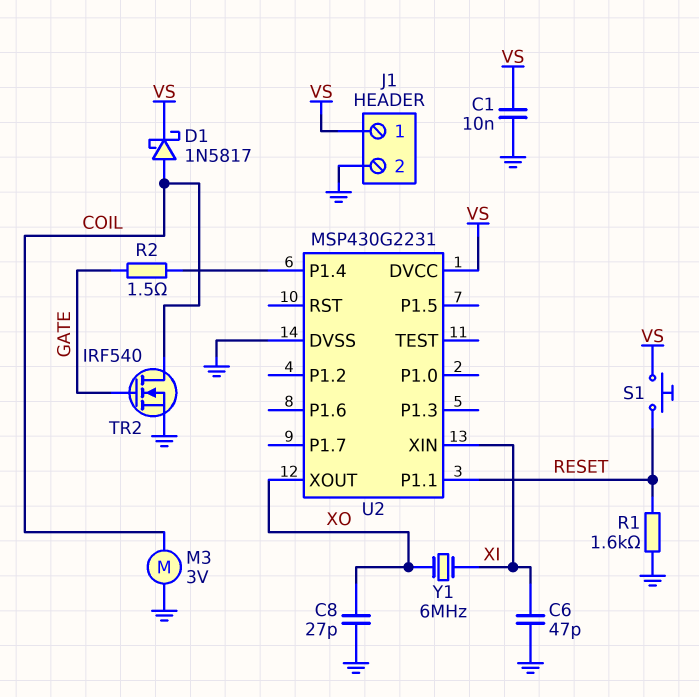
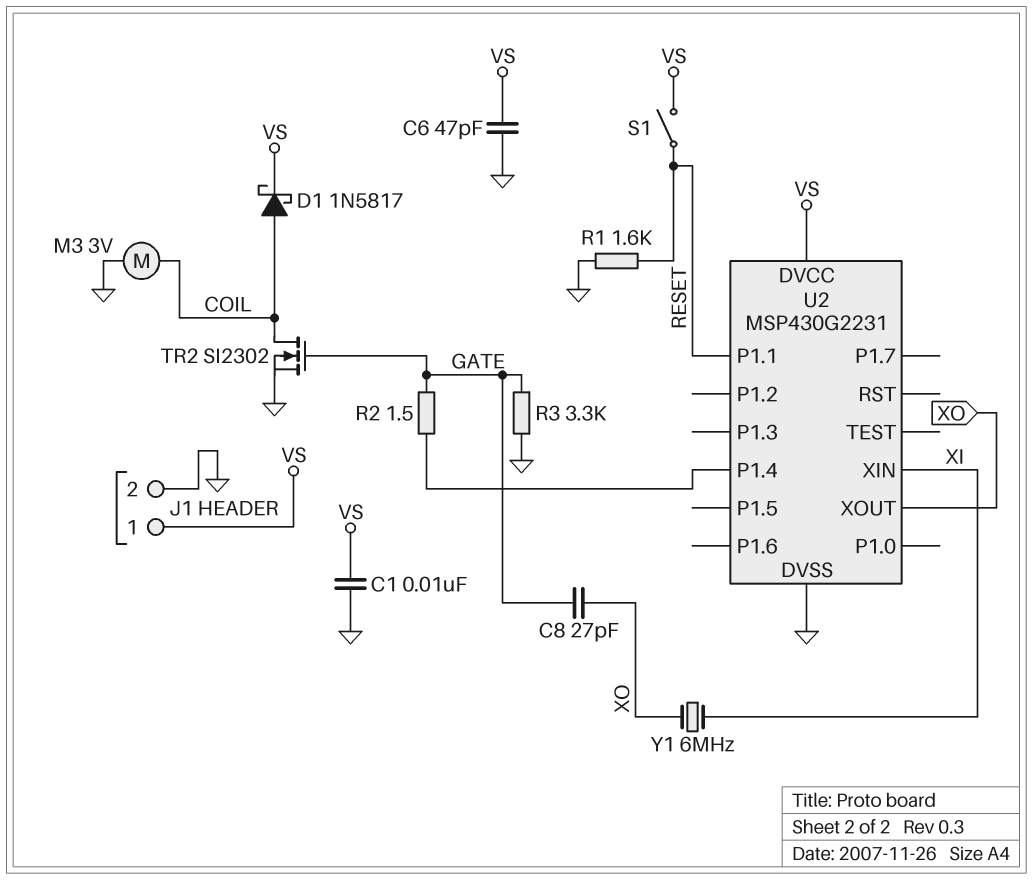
C6: 47pF (GND, XI) -> 47pF (GND, VS)
C8: 27pF (GND, XO) -> 27pF (GATE, XO)
R3: none -> 3.3k (GATE, GND)
S1: button (RESET, VS) -> switch (RESET, VS)
TR2: NMOS IRF540 (G GATE, D COIL, S GND) -> NMOS SI2302 (G GATE, D COIL, S GND)

